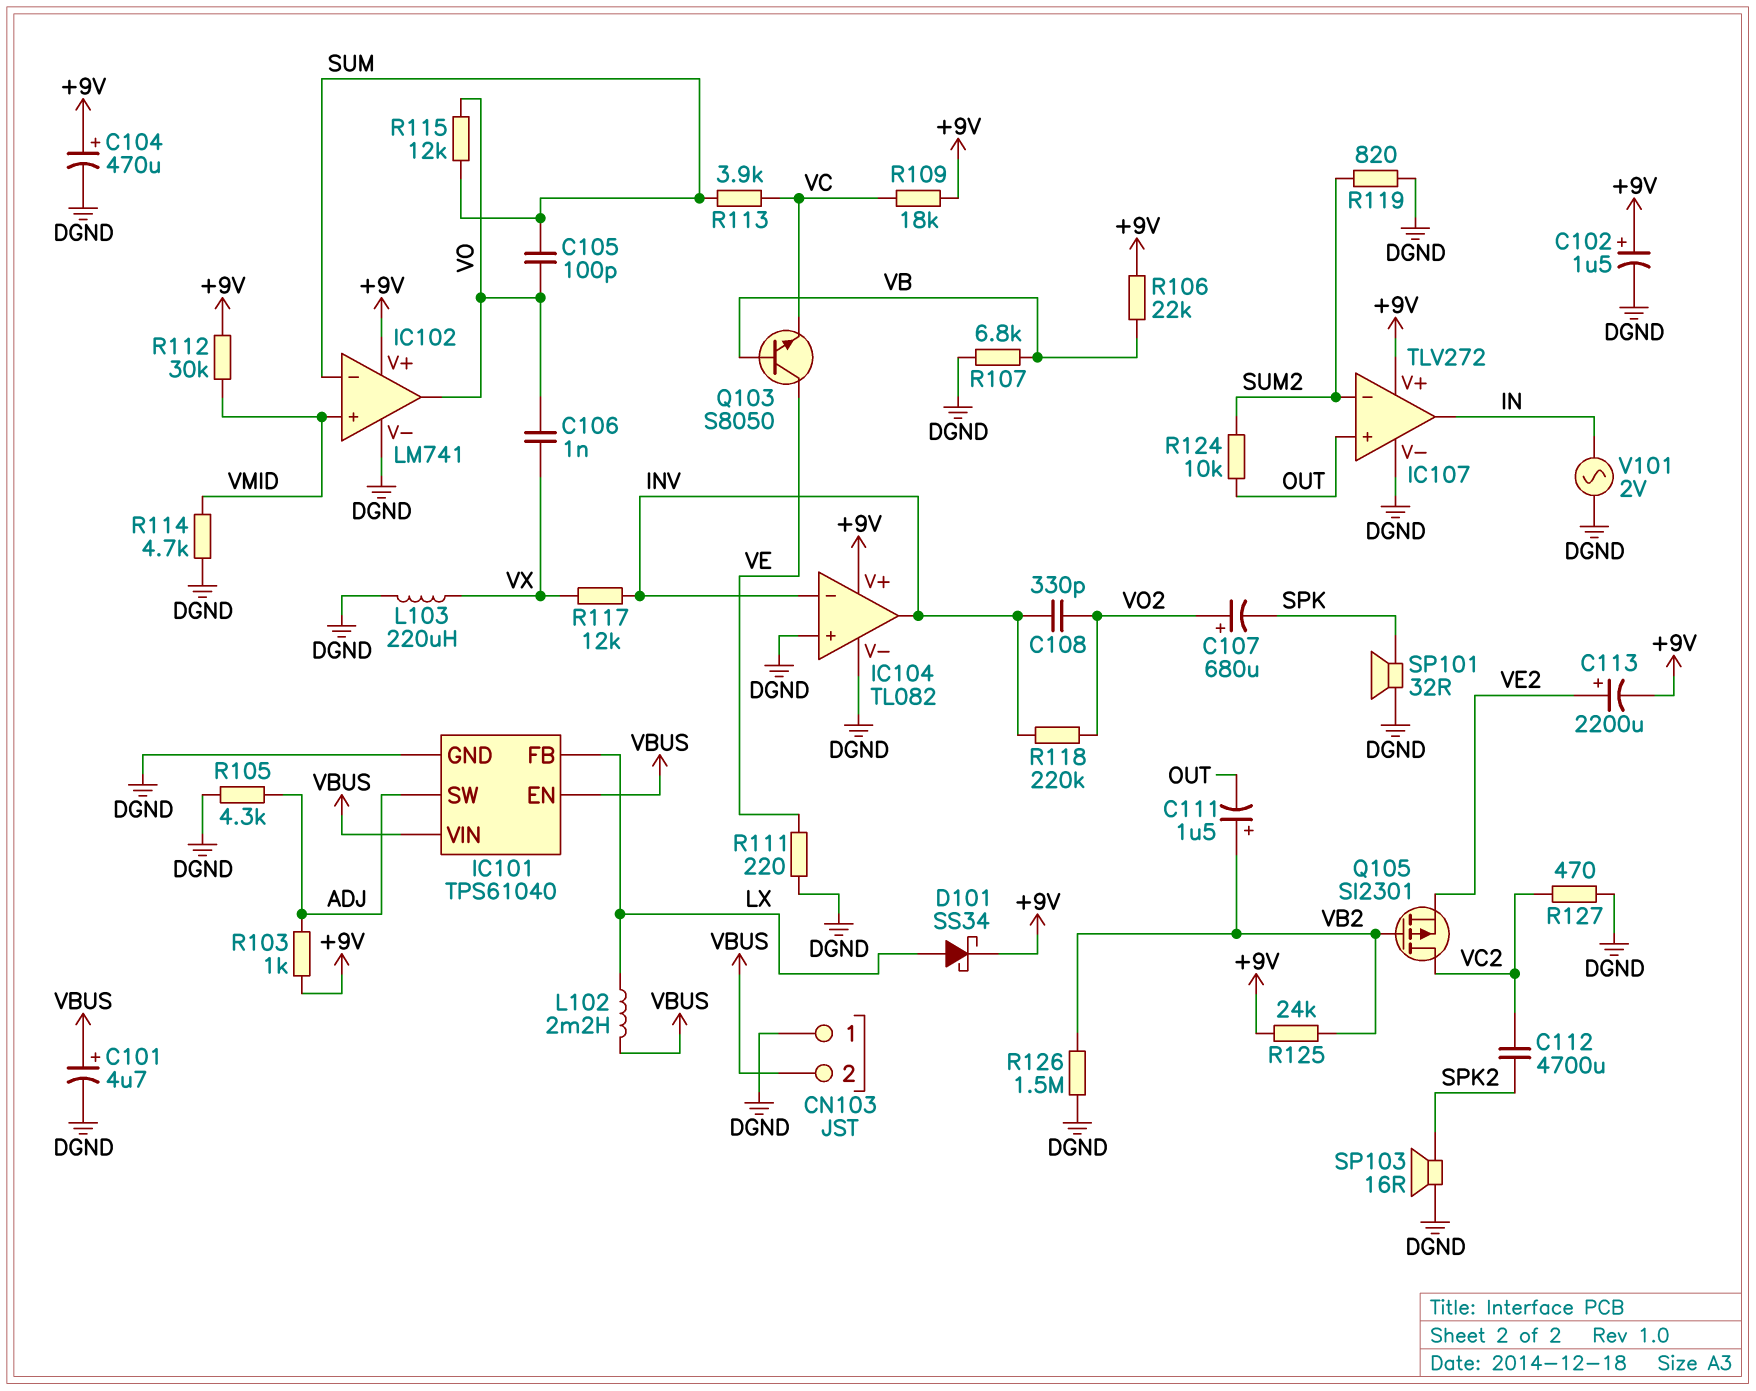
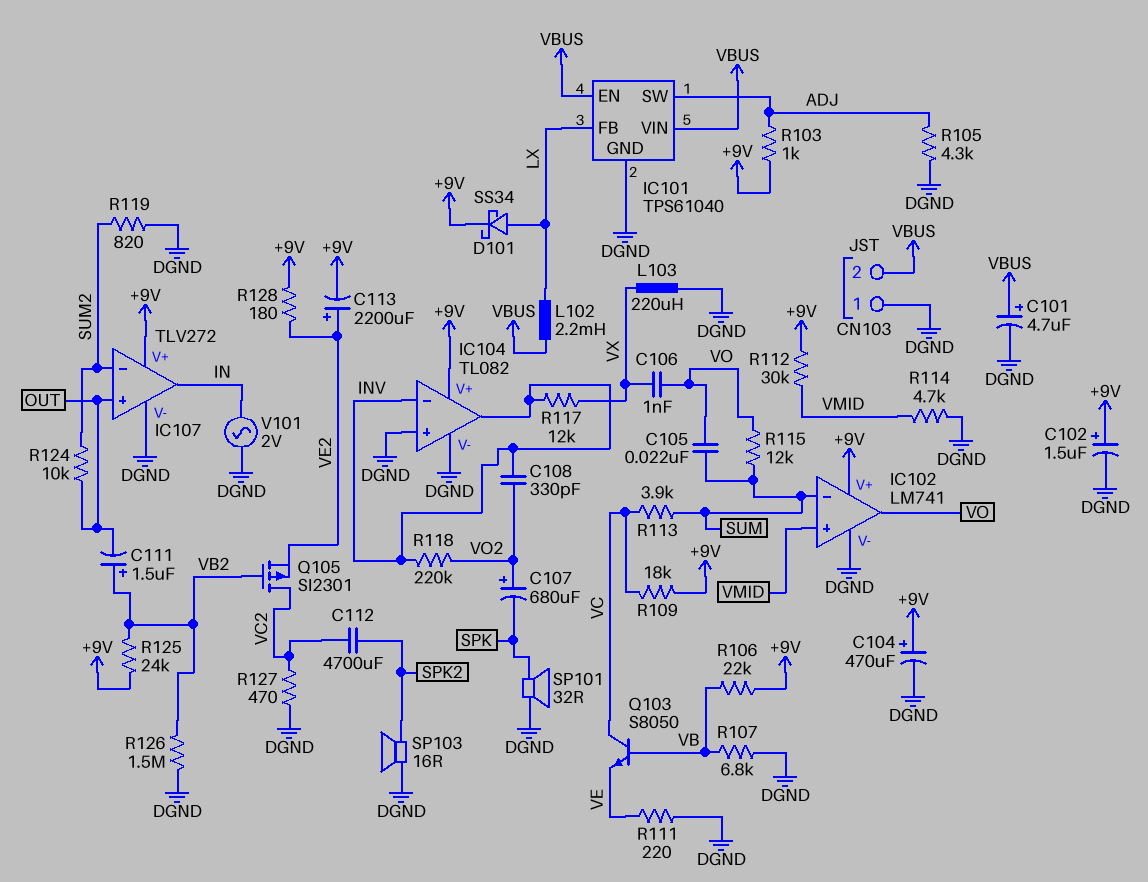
C105: 100pF (SUM, VO) -> 22nF (SUM, VO)
Q103: NPN S8050 (B VB, C VE, E VC) -> NPN S8050 (B VB, C VC, E VE)
R128: none -> 180 (+9V, VE2)

